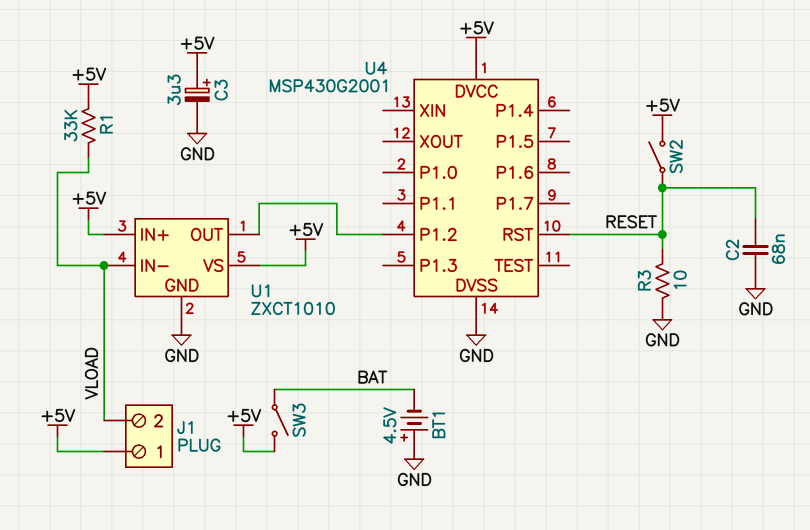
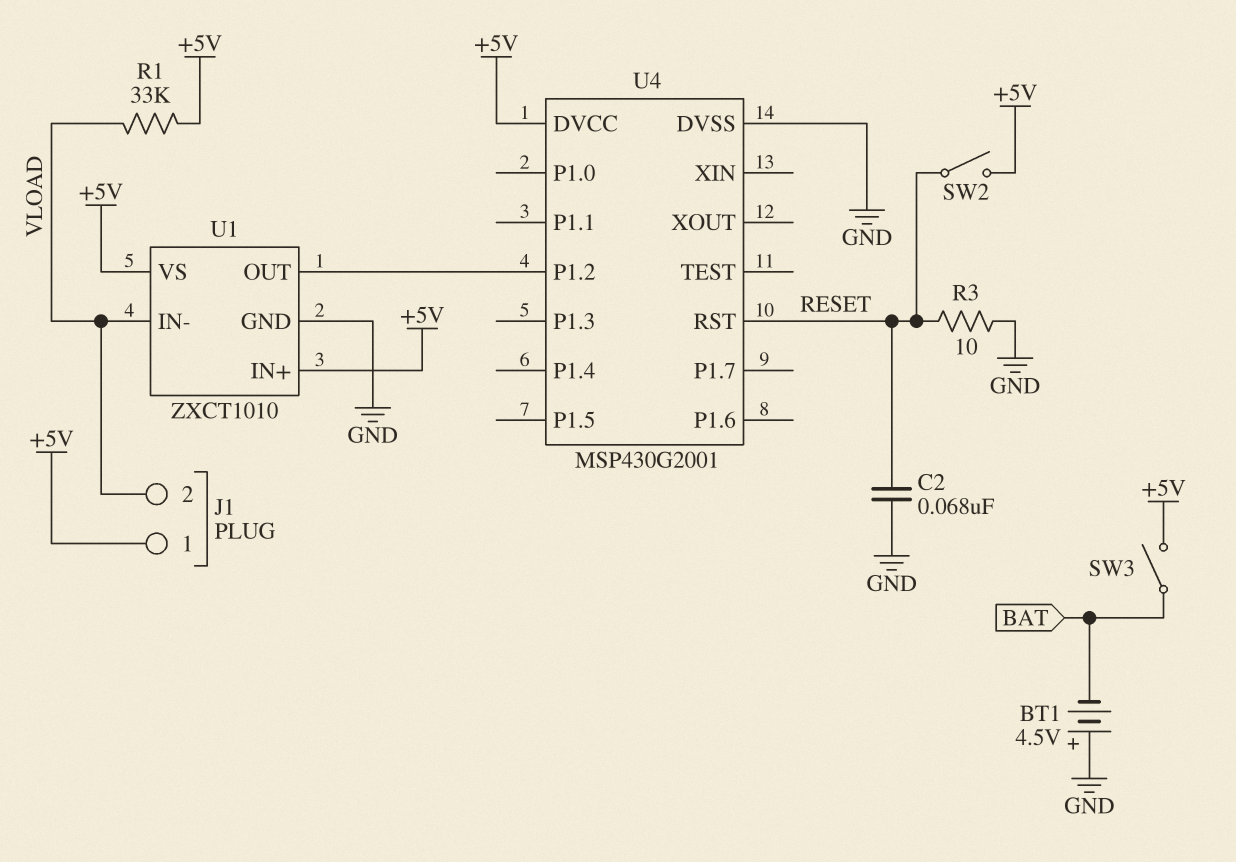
C3: 3.3uF (plus +5V, minus GND) -> none

